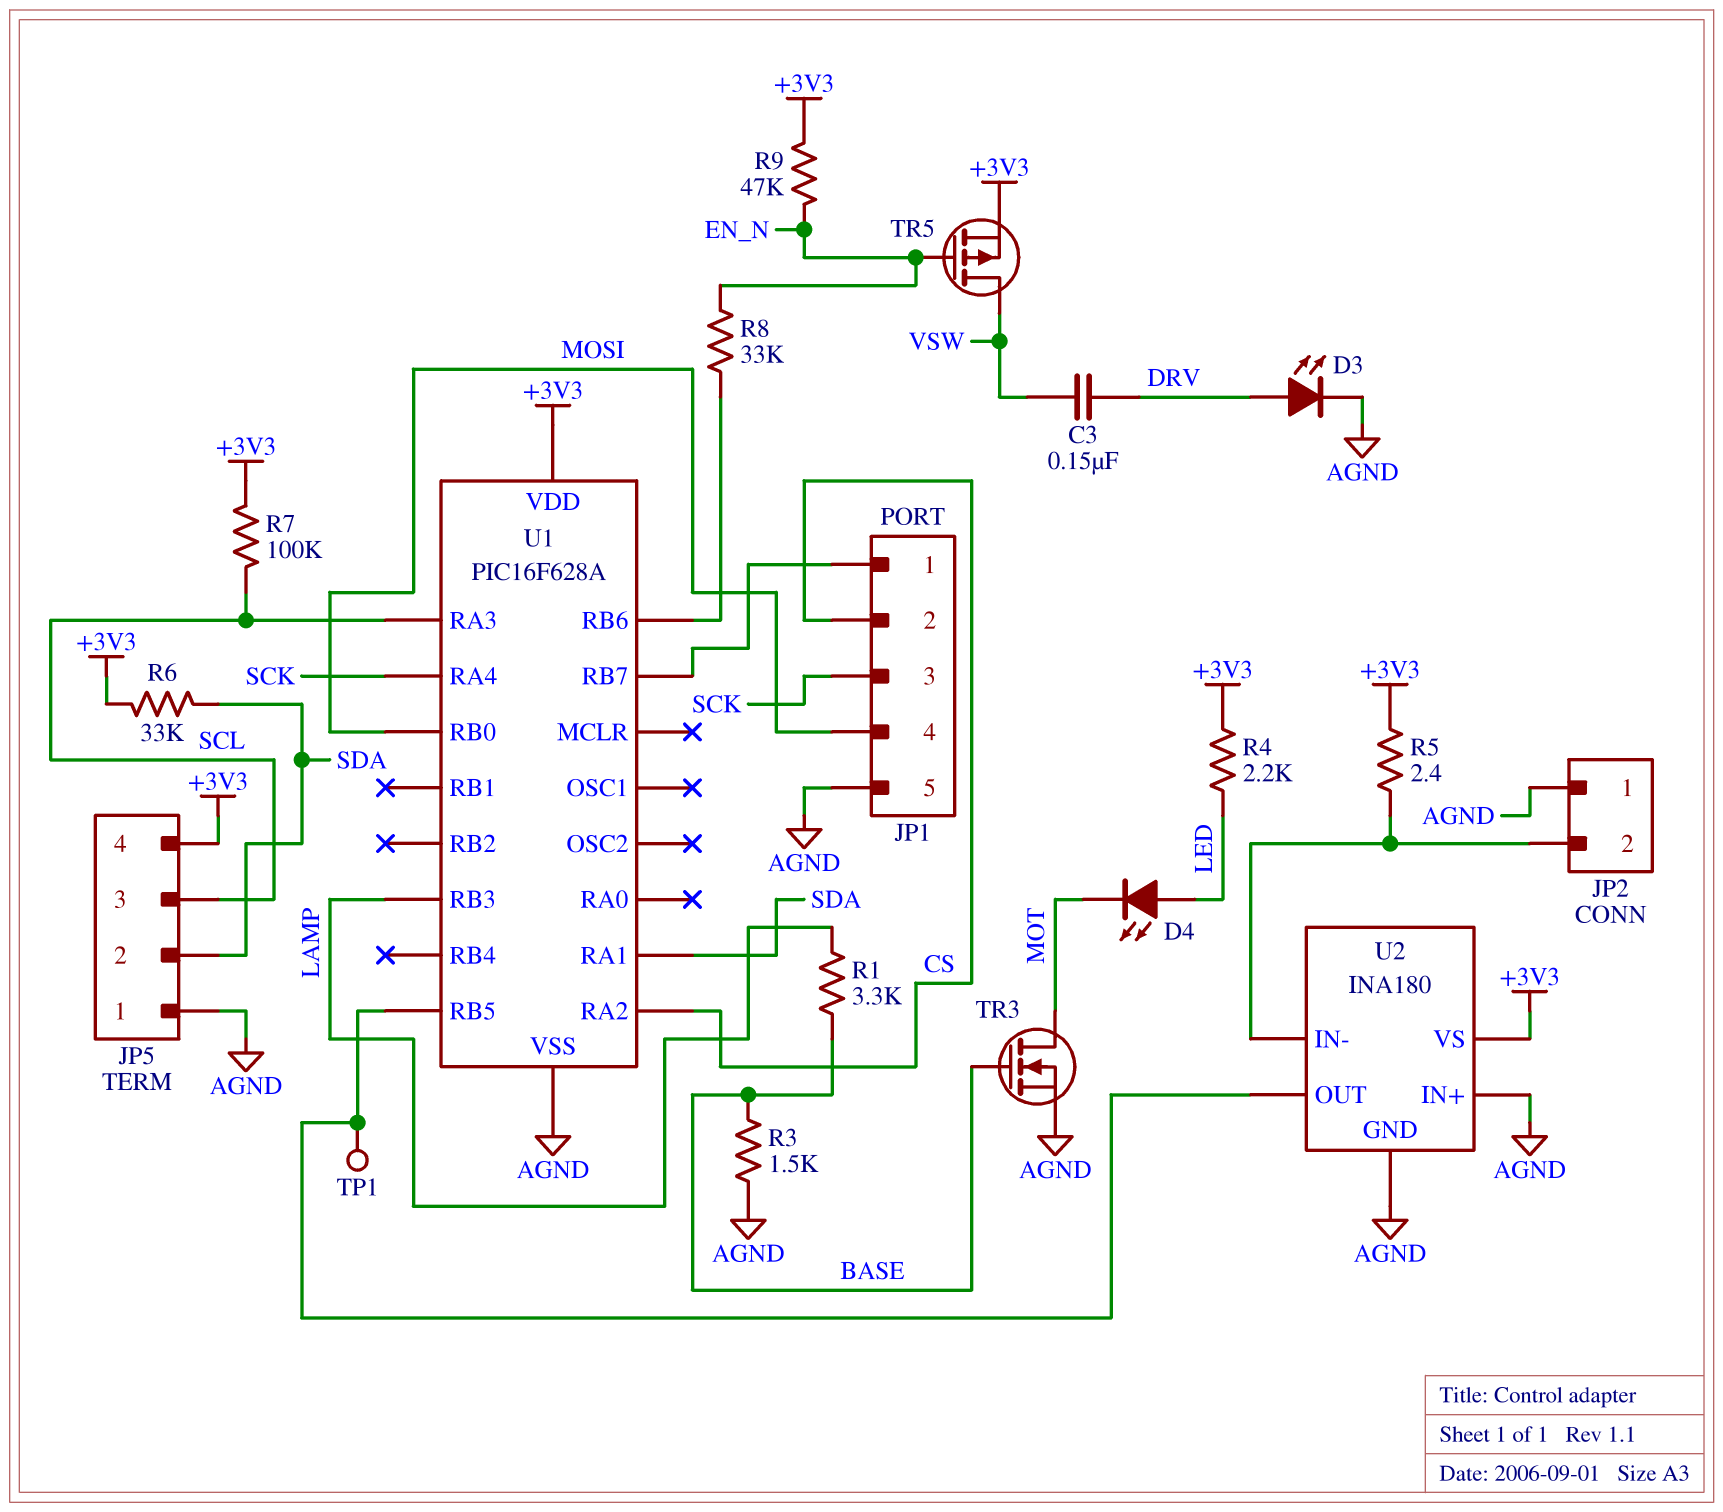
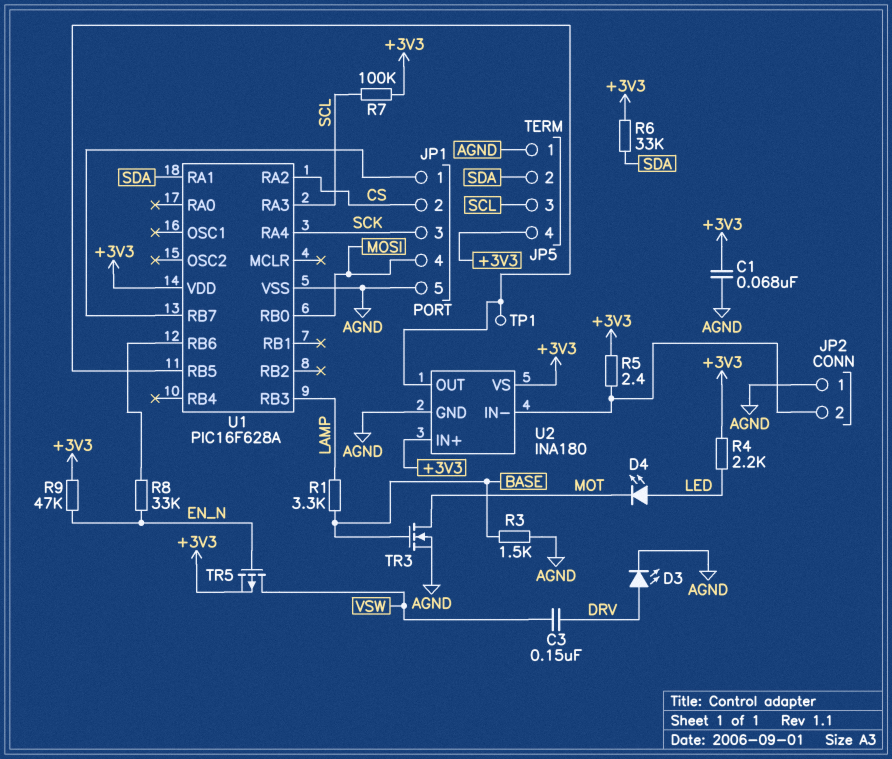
C1: none -> 68nF (+3V3, AGND)
U2 pin IN+: AGND -> +3V3

